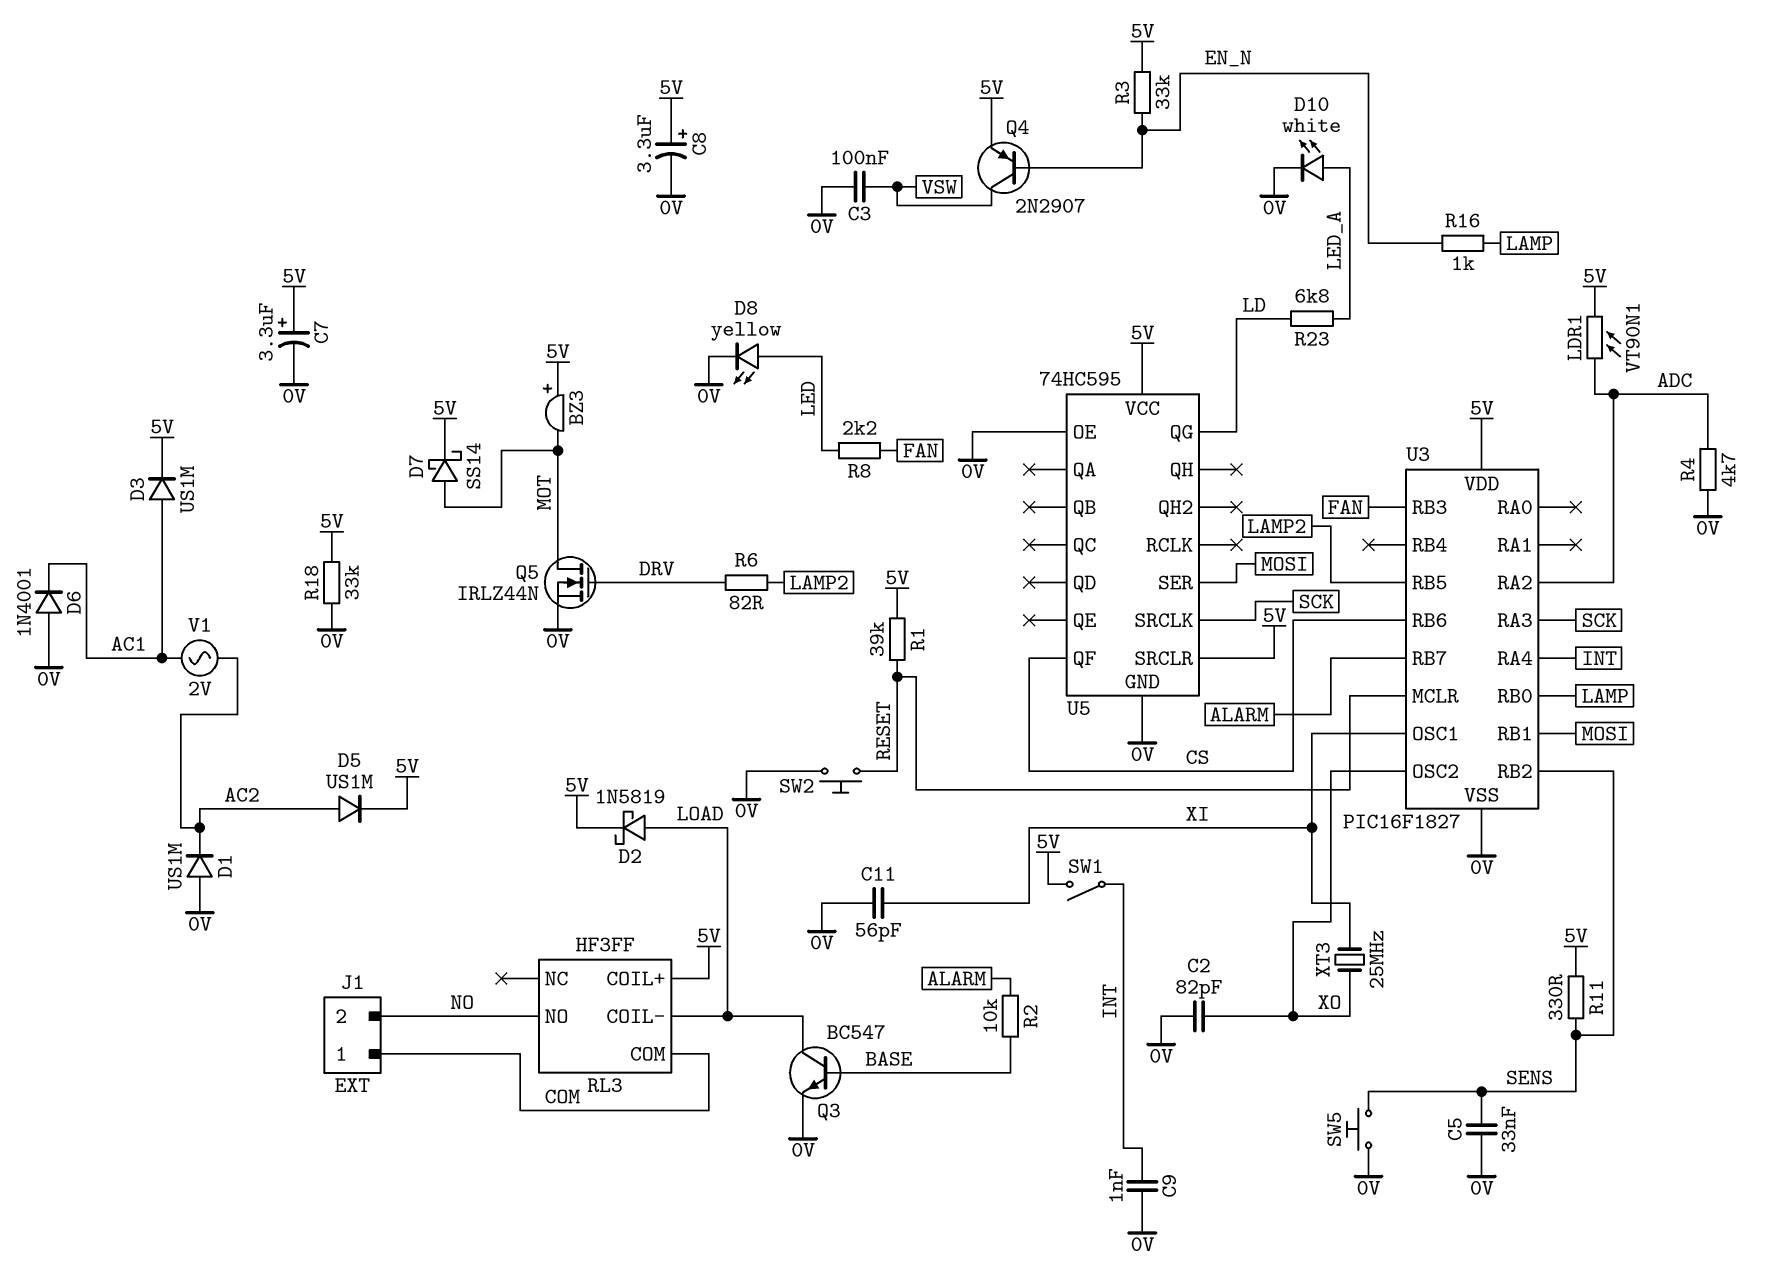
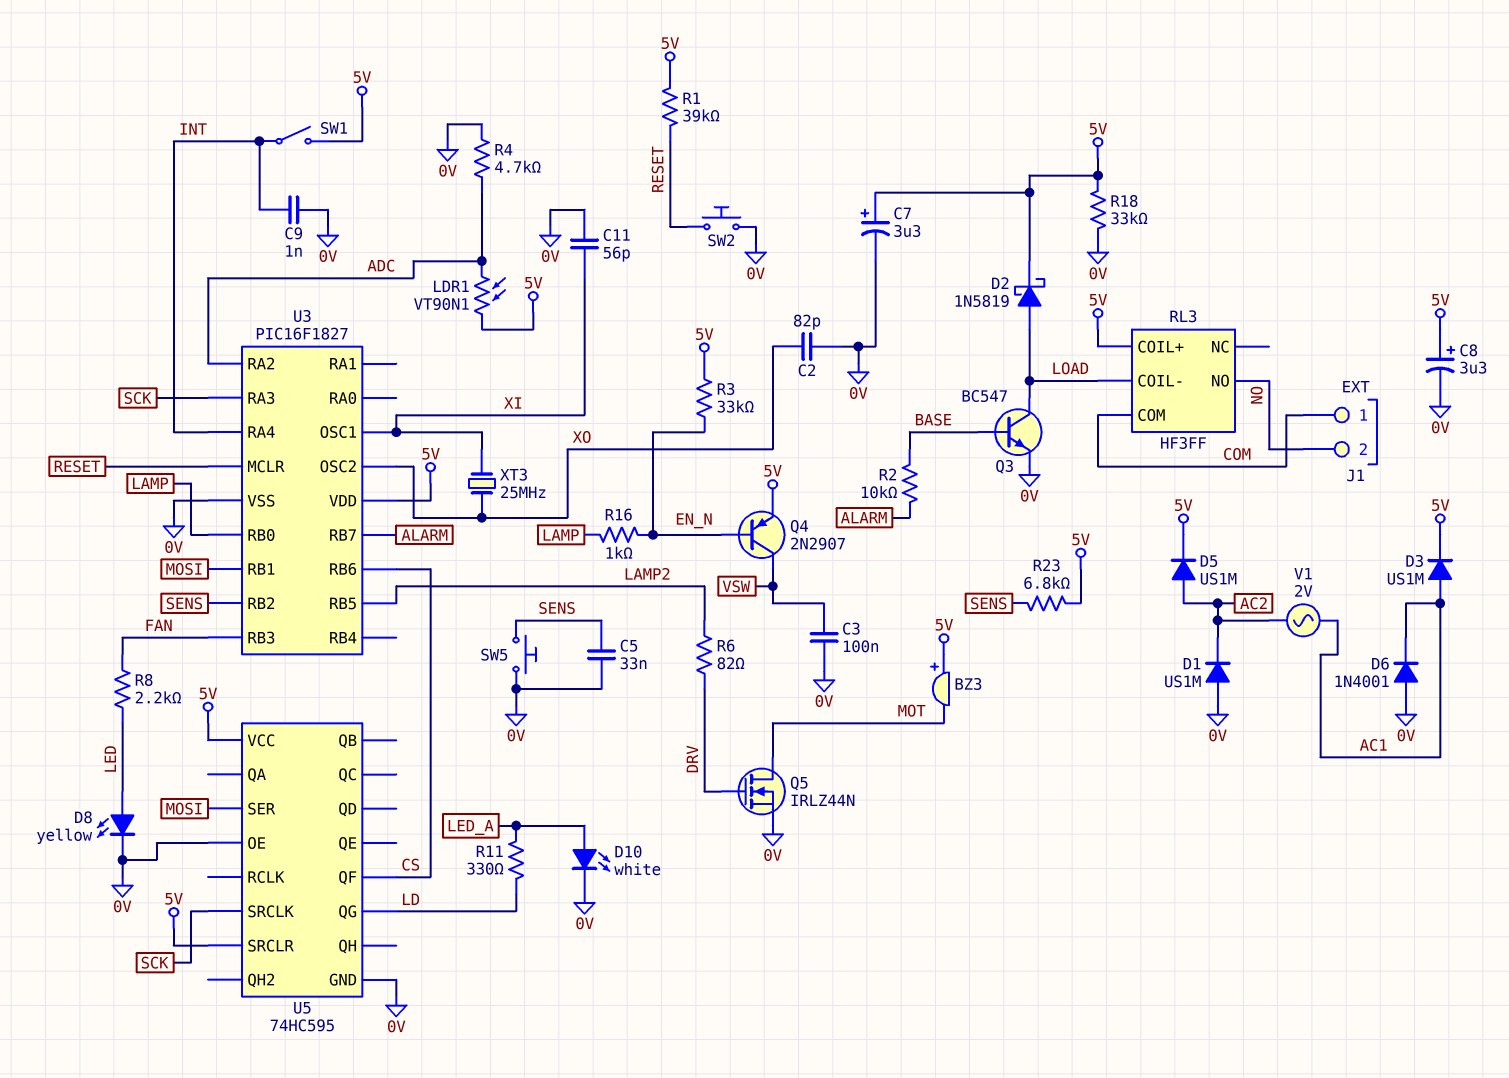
D7: schottky SS14 (A MOT, K 5V) -> none
R11: 330 (5V, SENS) -> 330 (LD, LED_A)
R23: 6.8k (LD, LED_A) -> 6.8k (5V, SENS)

